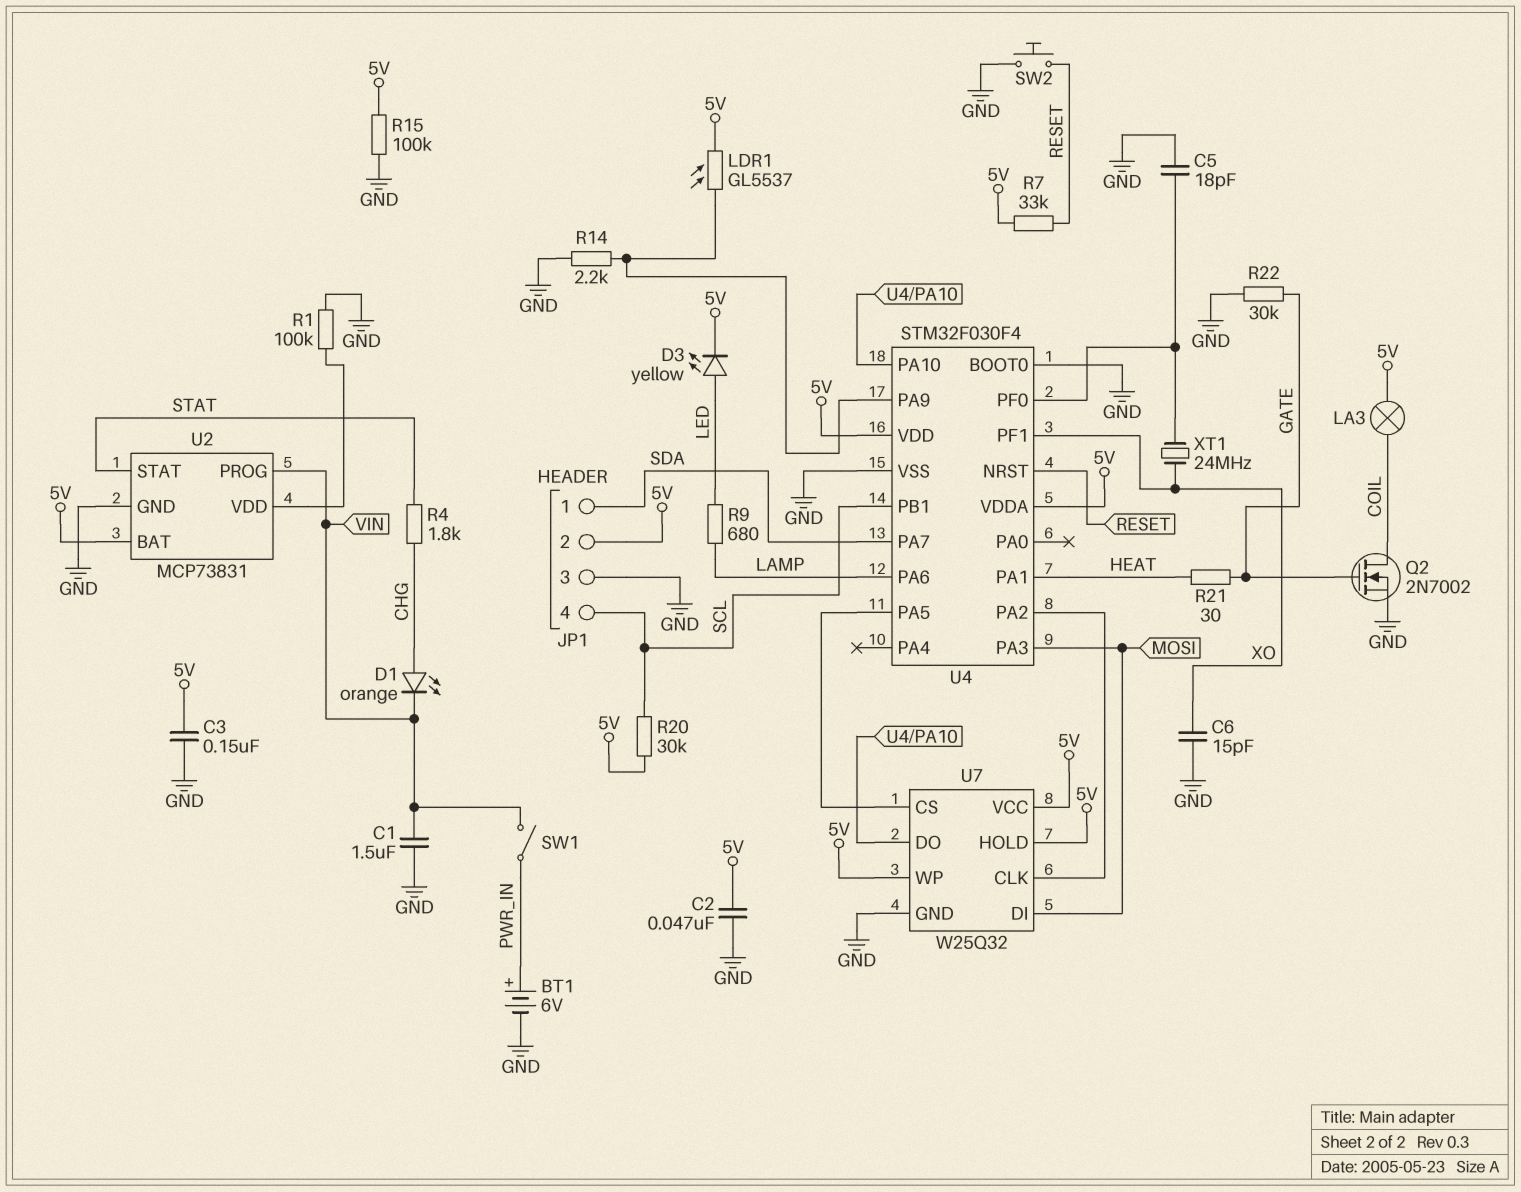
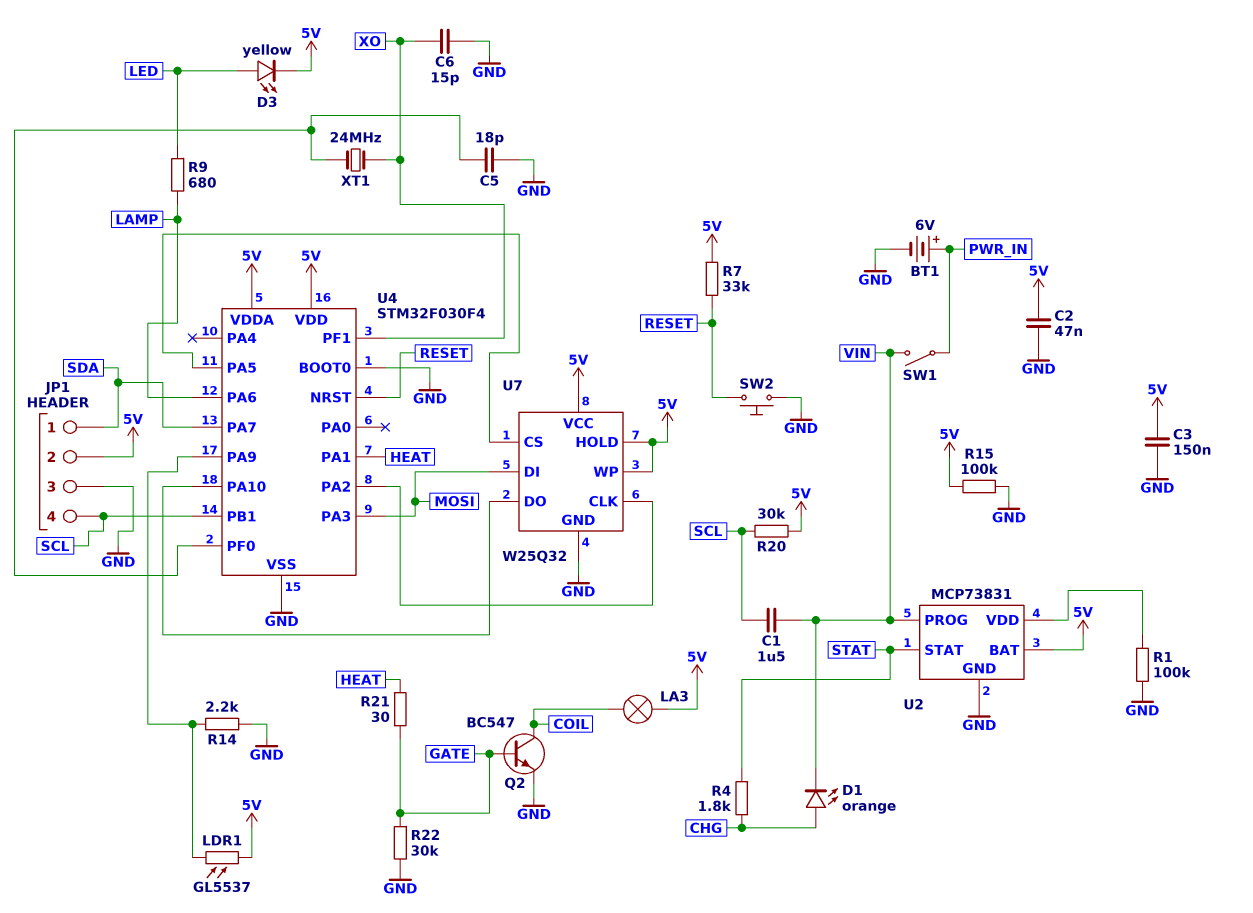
C1: 1.5uF (GND, VIN) -> 1.5uF (SCL, VIN)
Q2: NMOS 2N7002 (G GATE, D COIL, S GND) -> NPN BC547 (B GATE, C COIL, E GND)

